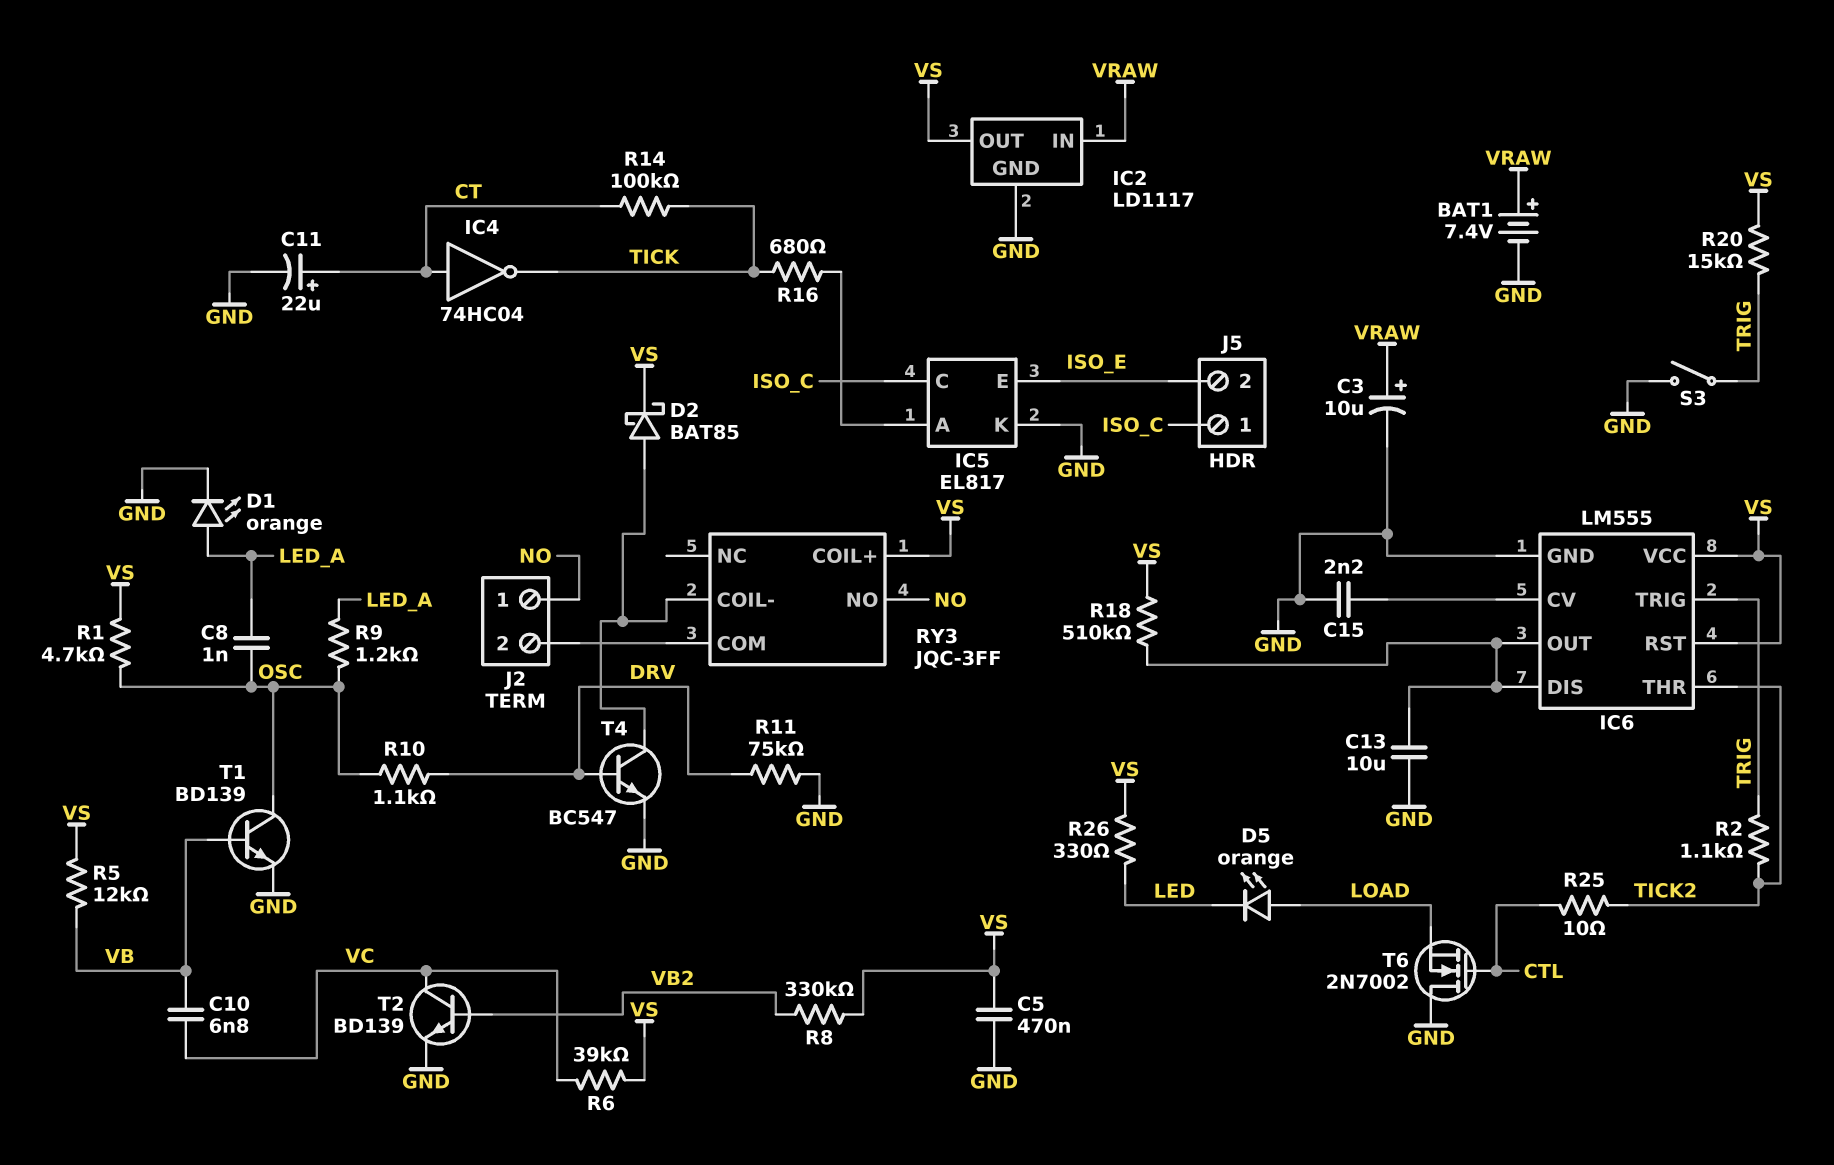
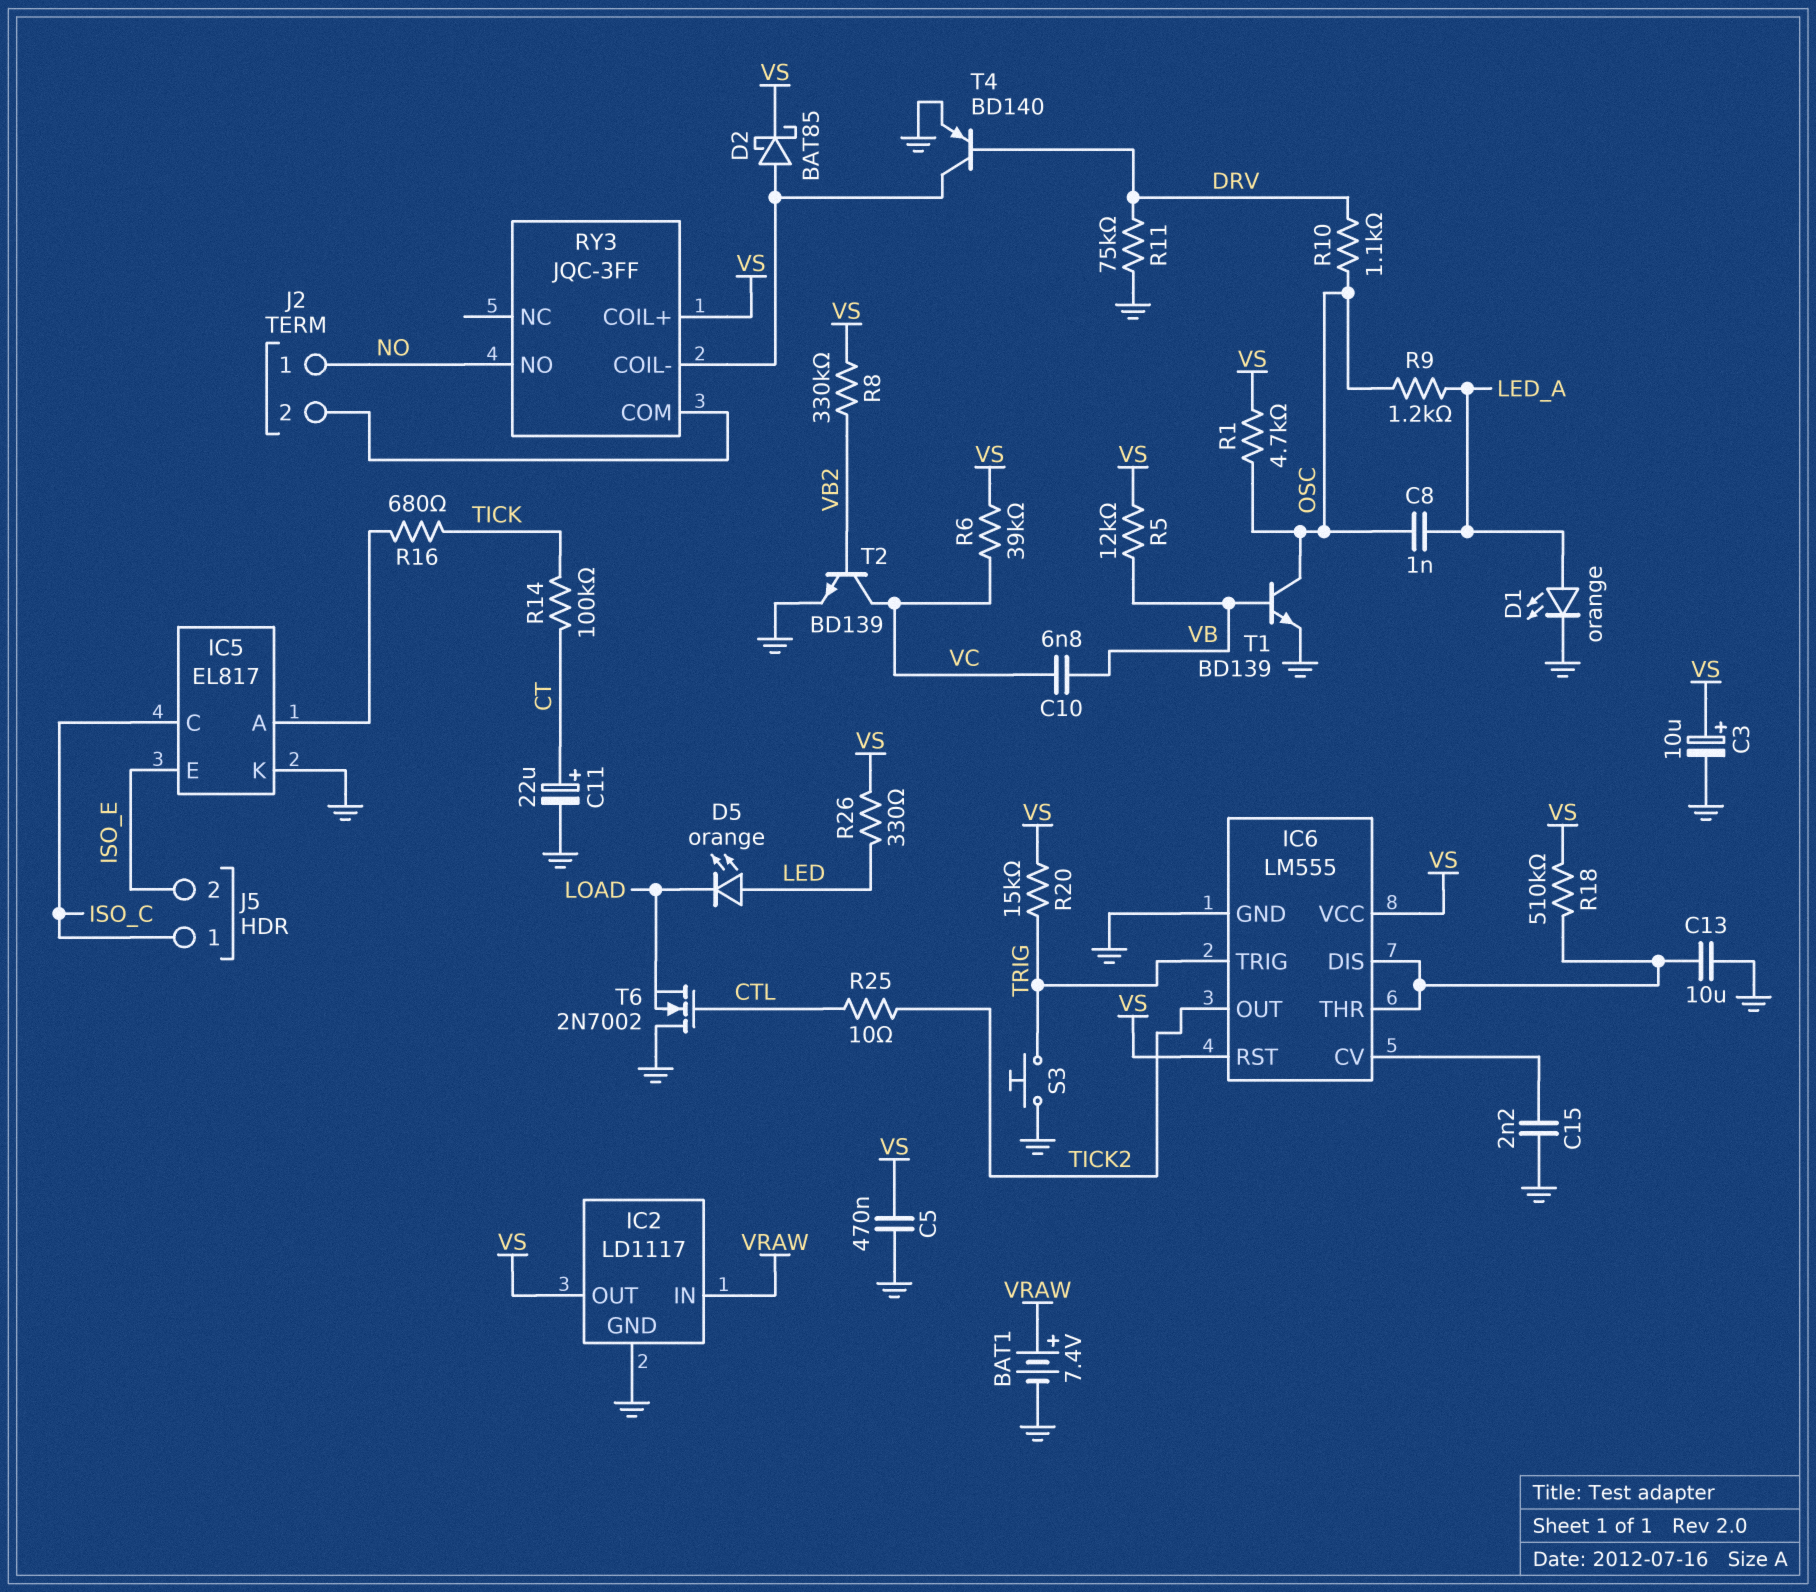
C3: 10uF (plus VRAW, minus GND) -> 10uF (plus VS, minus GND)
D5: LED orange (A LOAD, K LED) -> LED orange (A LED, K LOAD)
IC4: NOT 74HC04 (in CT, out TICK) -> none
IC6 pin OUT: IC6/DIS -> TICK2
IC6 pin THR: TICK2 -> IC6/DIS
R2: 1.1k (TICK2, TRIG) -> none
S3: switch (GND, TRIG) -> button (GND, TRIG)
T4: NPN BC547 (B DRV, C RY3/COIL-, E GND) -> PNP BD140 (B DRV, C RY3/COIL-, E GND)

